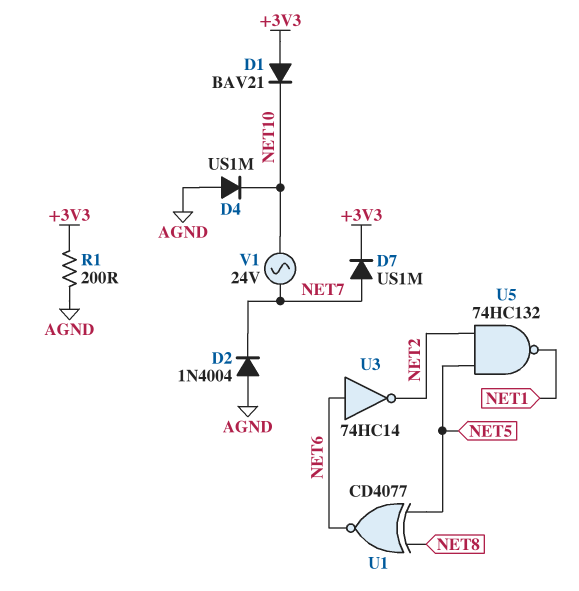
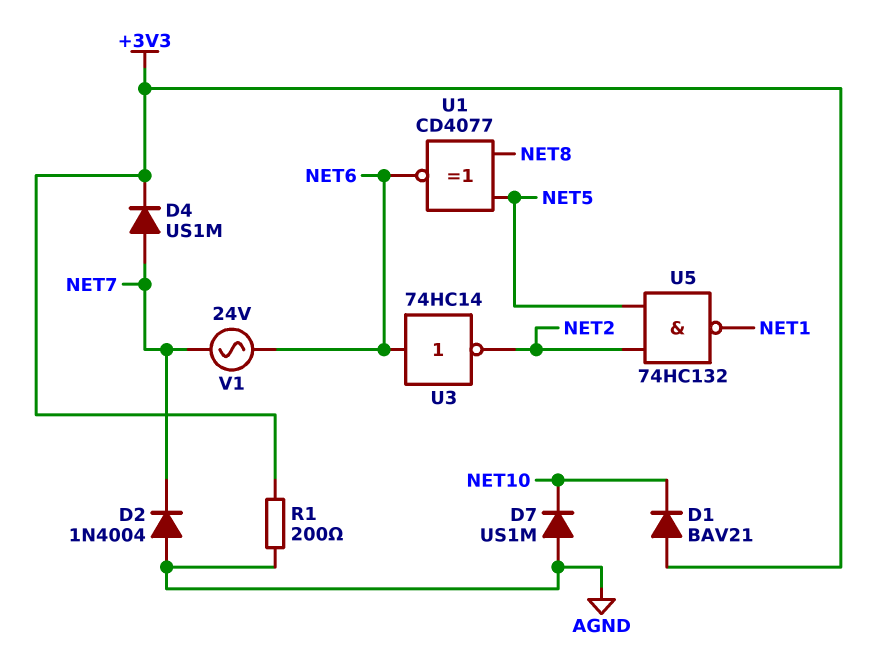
D4: diode US1M (A AGND, K NET10) -> diode US1M (A NET7, K +3V3)
D7: diode US1M (A NET7, K +3V3) -> diode US1M (A AGND, K NET10)
V1: AC 24V (NET7, NET10) -> AC 24V (NET6, NET7)

